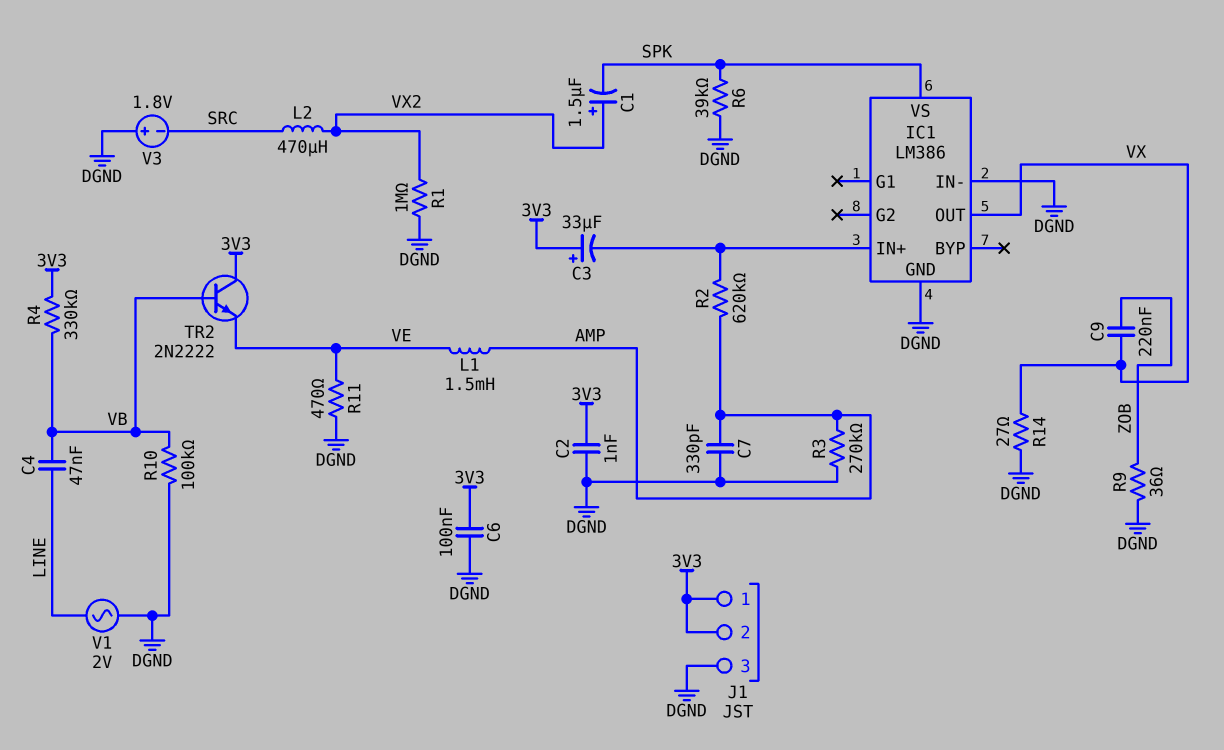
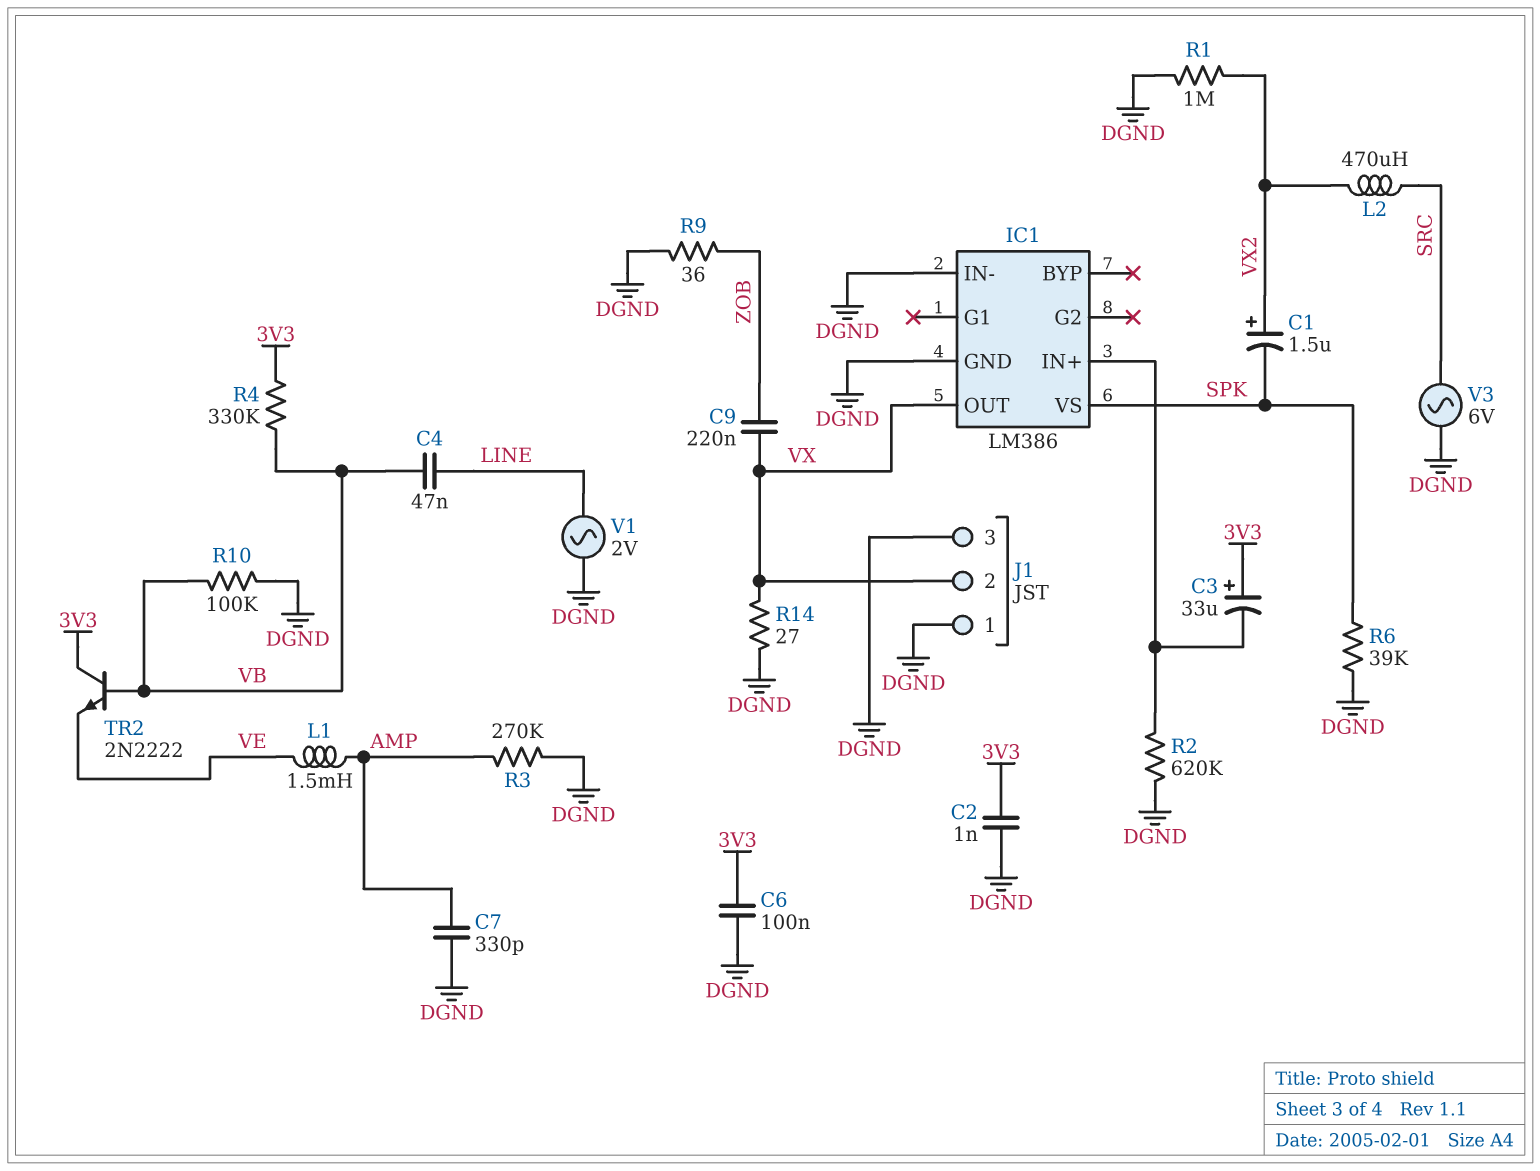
J1 pin 1: 3V3 -> DGND
J1 pin 2: 3V3 -> VX
R2: 620k (AMP, IC1/IN+) -> 620k (DGND, IC1/IN+)
R11: 470 (DGND, VE) -> none
V3: 1.8V (plus DGND, minus SRC) -> AC 6V (DGND, SRC)

